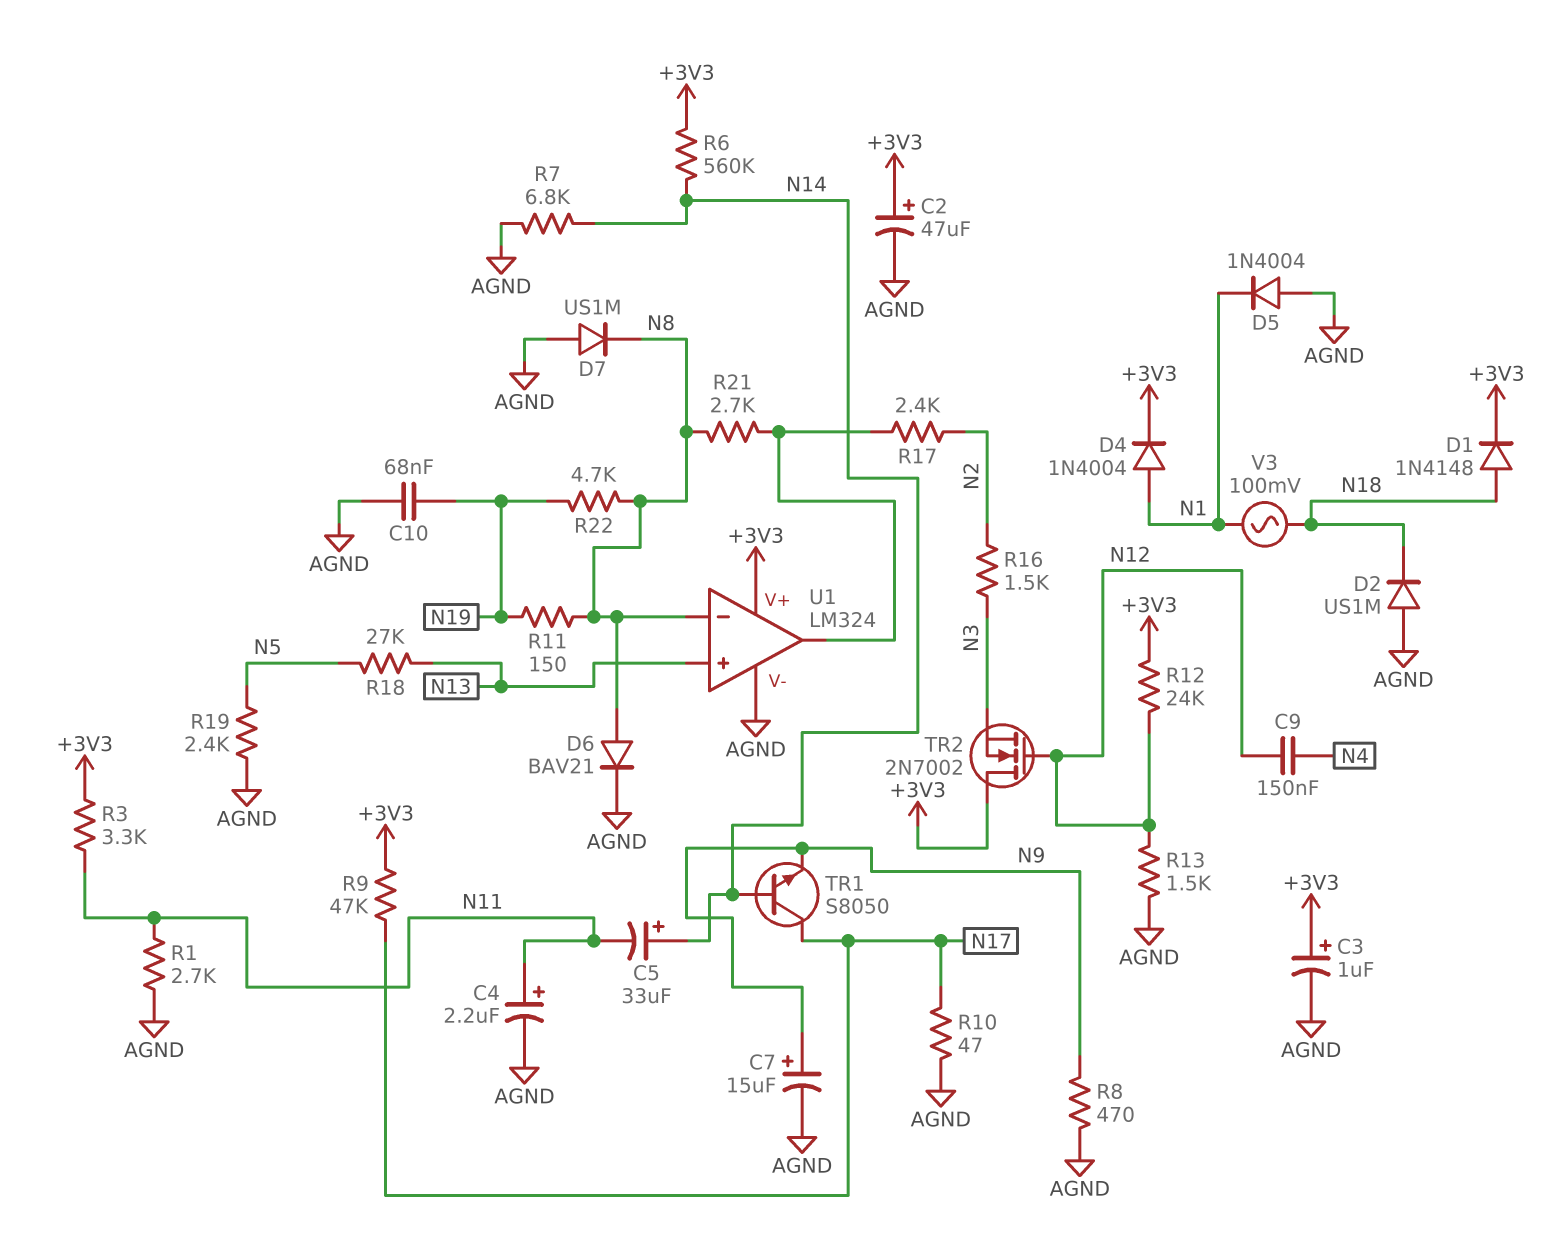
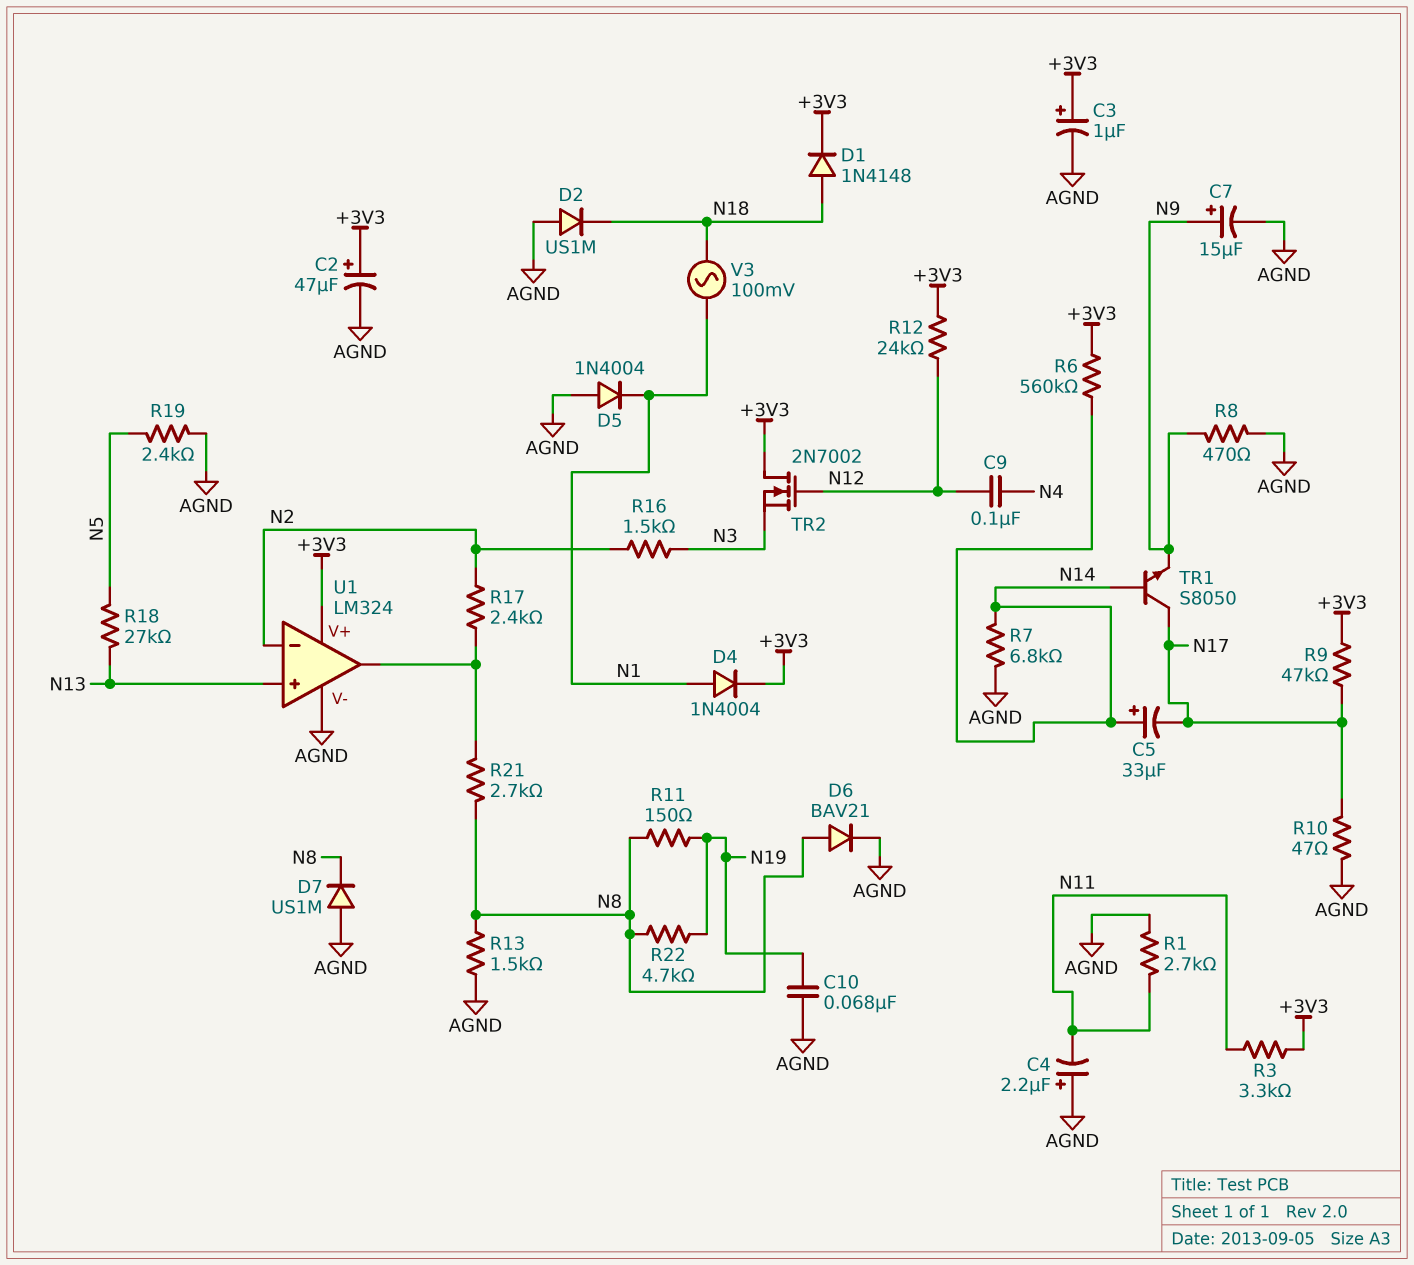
C4: 2.2uF (plus N11, minus AGND) -> 2.2uF (plus AGND, minus N11)
C5: 33uF (plus N14, minus N11) -> 33uF (plus N14, minus N17)
C9: 150nF (N4, N12) -> 100nF (N4, N12)
R13: 1.5k (AGND, N12) -> 1.5k (AGND, N8)
U1 pin in-: N8 -> N2

